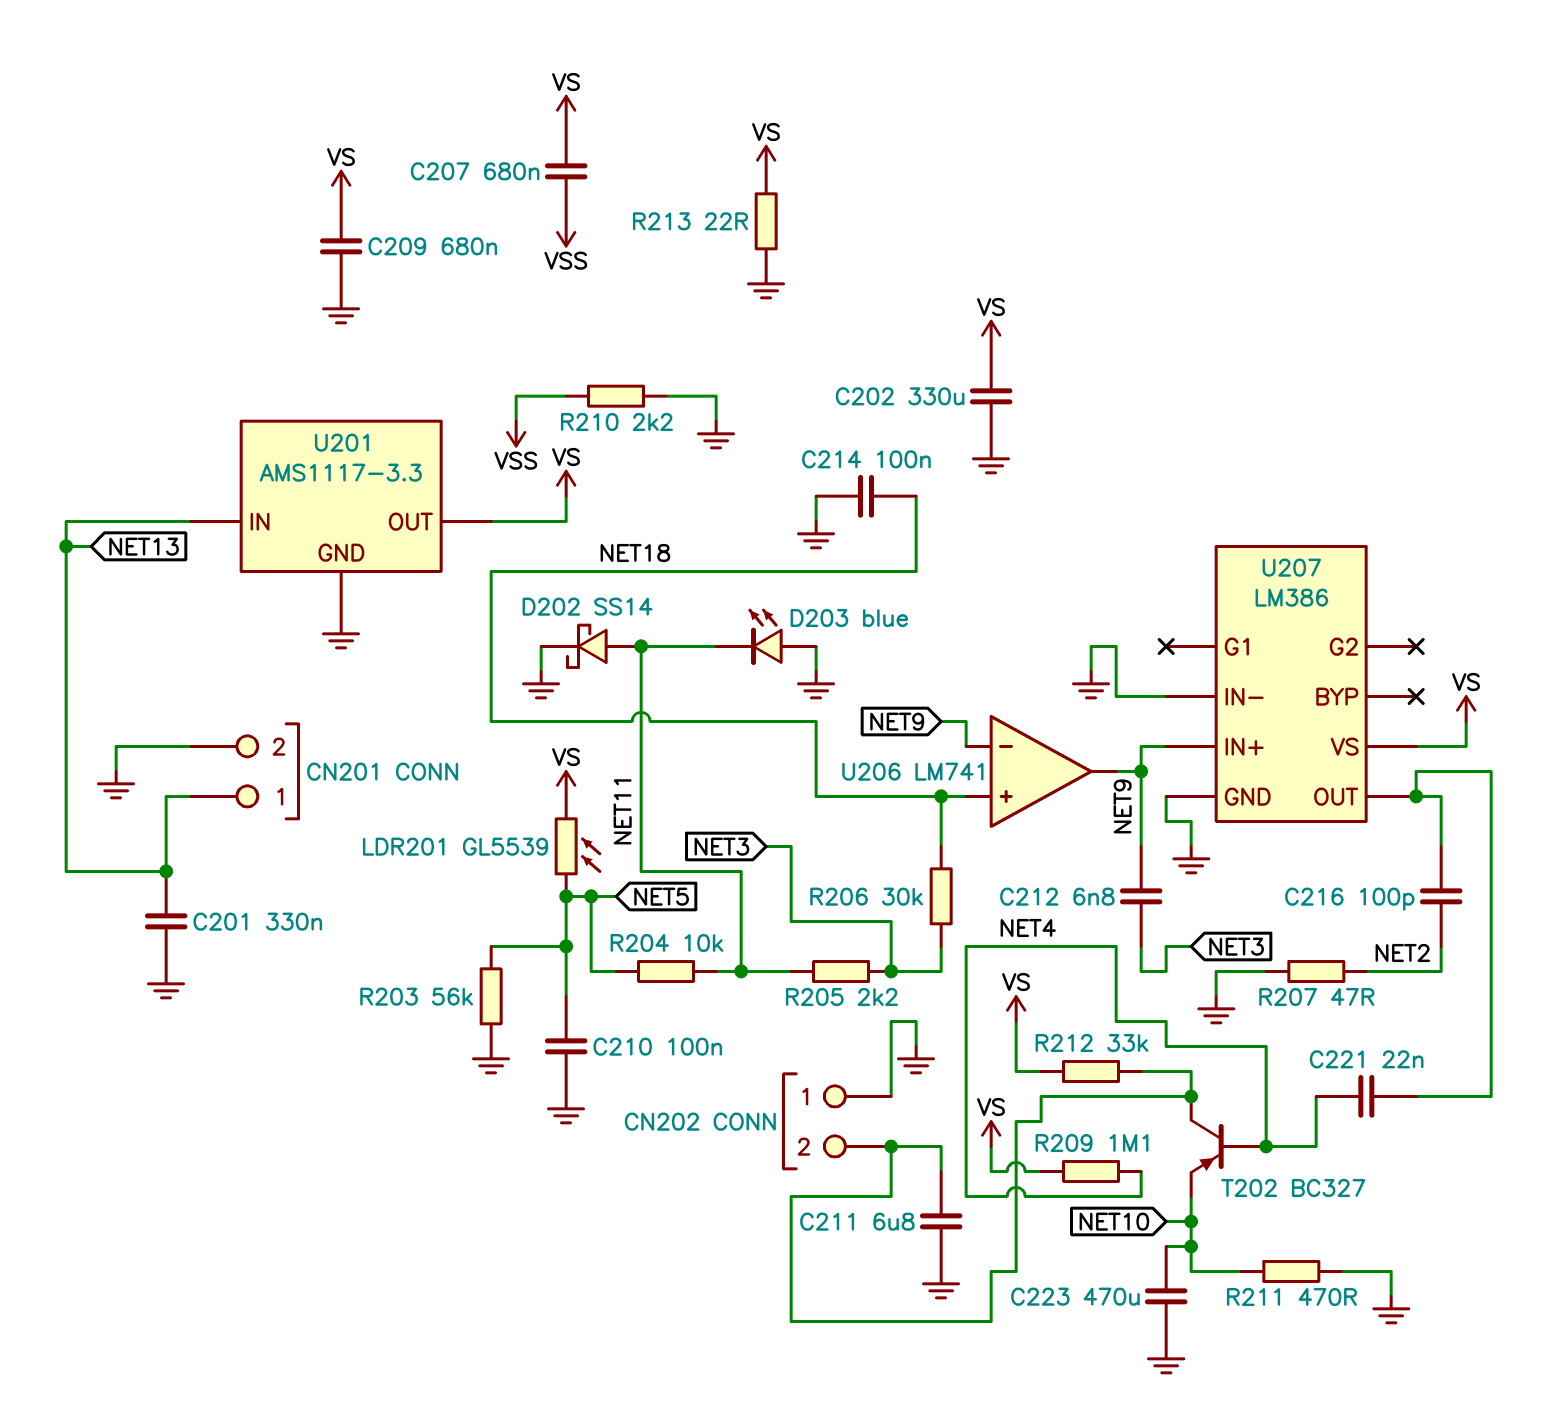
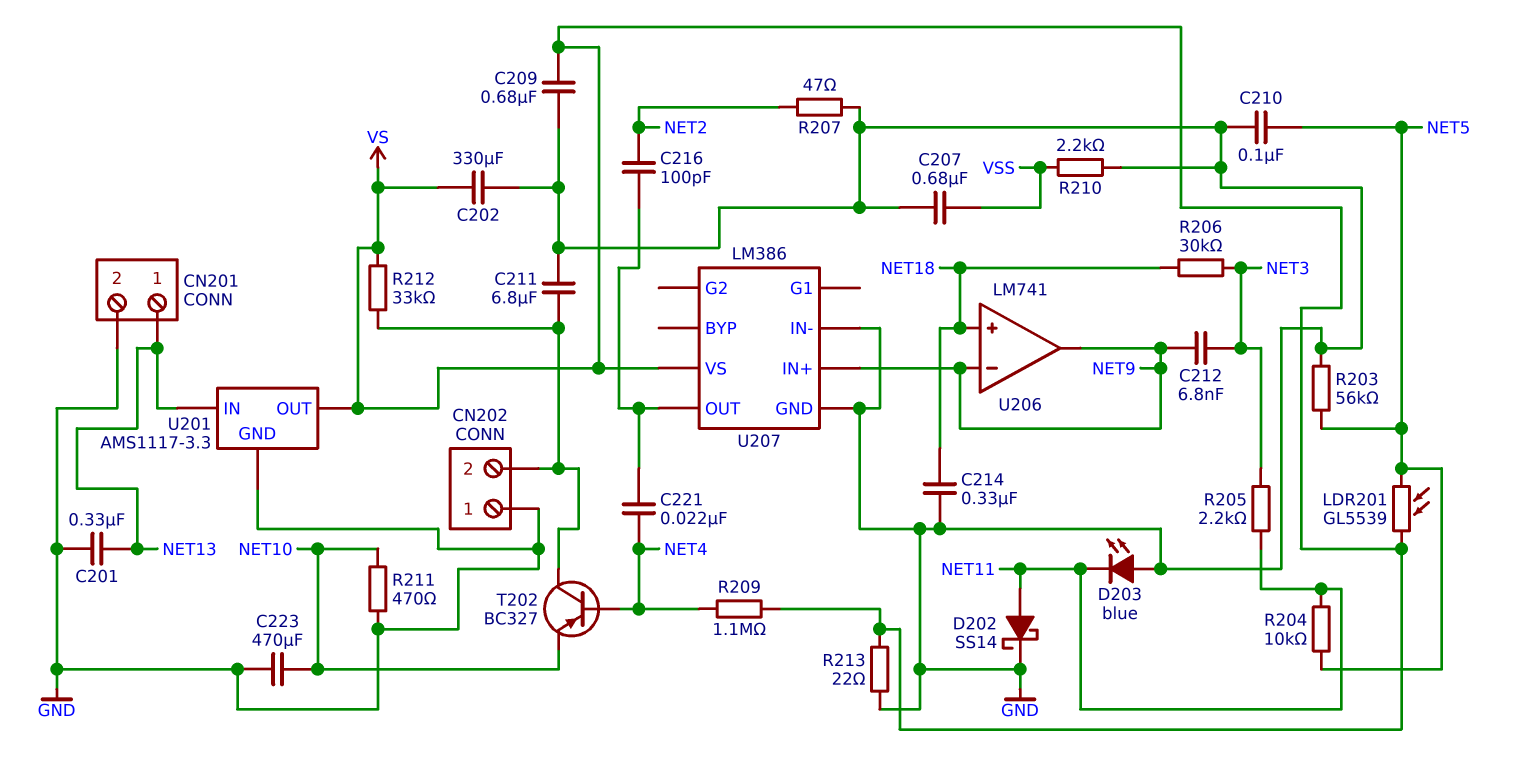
C207: 680nF (VS, VSS) -> 680nF (GND, VSS)
C214: 100nF (GND, NET18) -> 330nF (GND, NET18)

